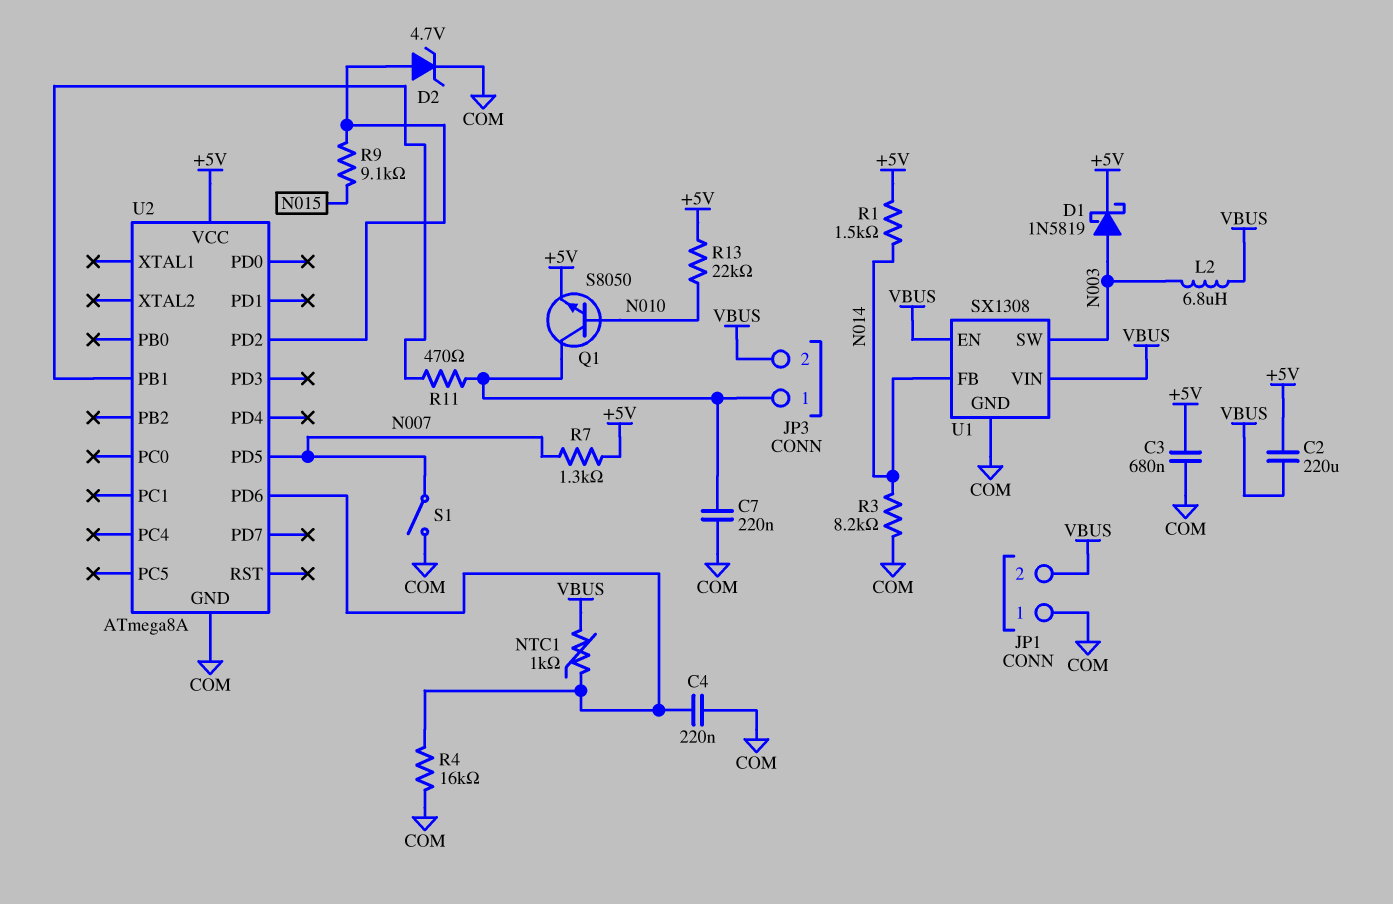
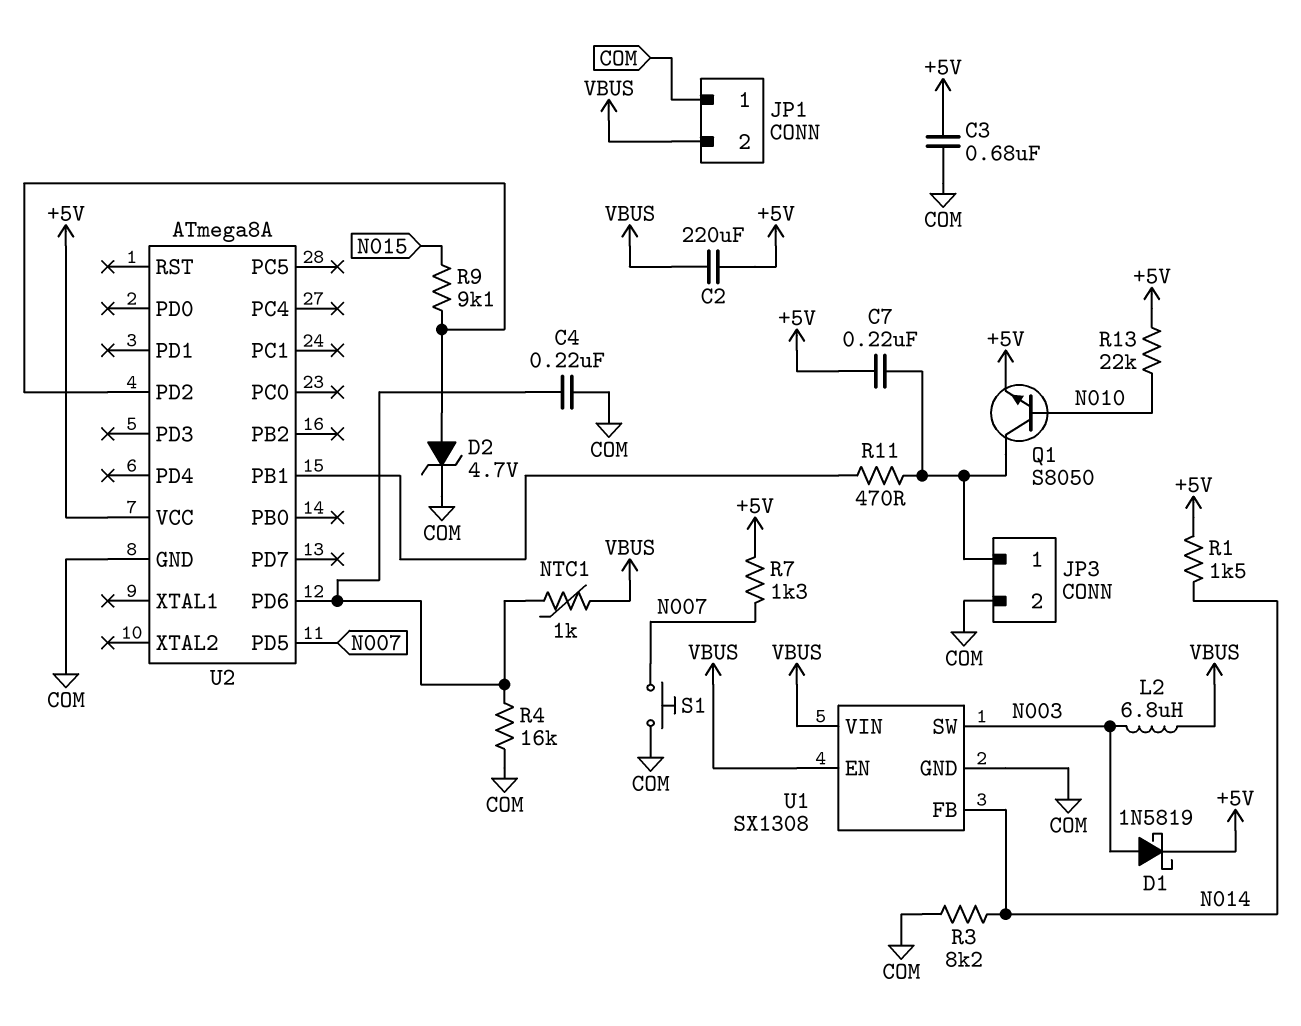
C7: 220nF (COM, JP3/1) -> 220nF (+5V, JP3/1)
JP3 pin 2: VBUS -> COM
S1: switch (COM, N007) -> button (COM, N007)

